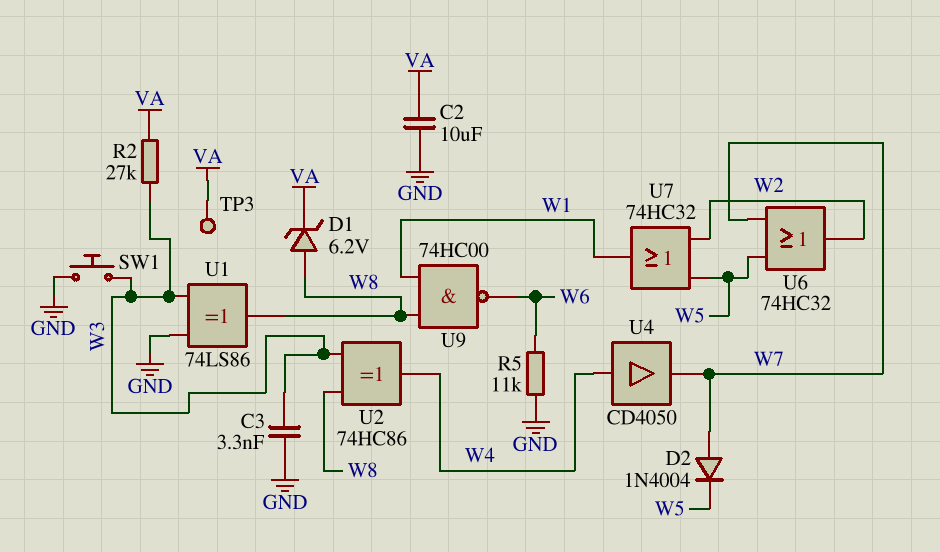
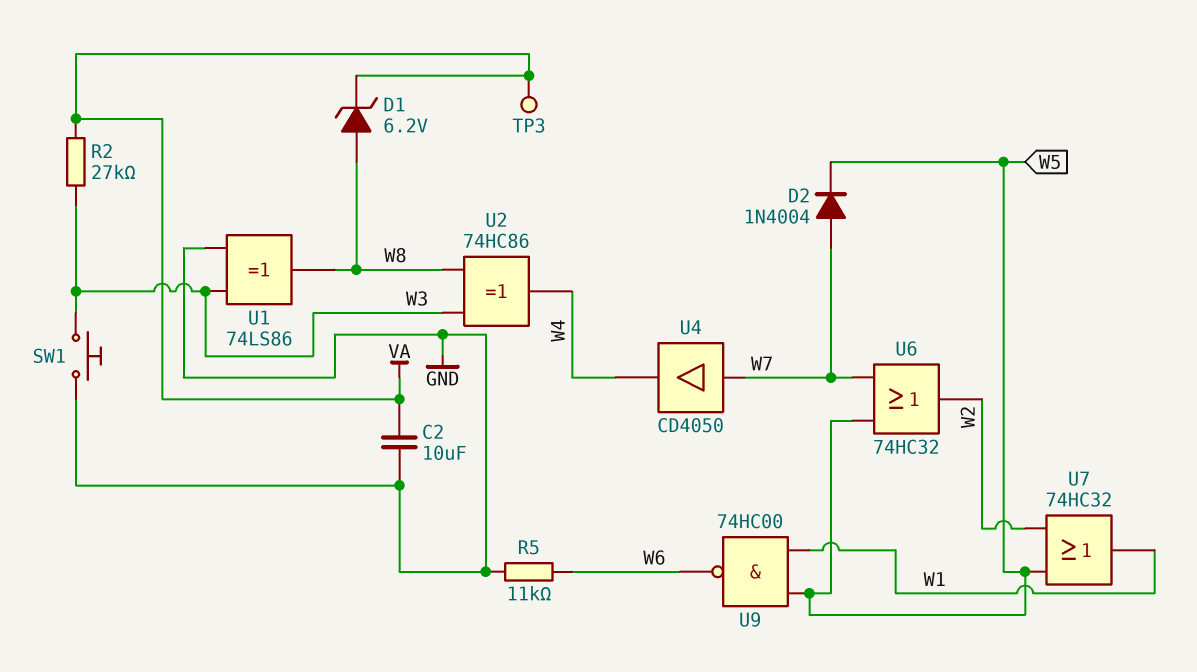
C3: 3.3nF (GND, W3) -> none
U4: buffer CD4050 (in W4, out W7) -> buffer CD4050 (in W7, out W4)
U9: NAND 74HC00 (in W1, in W8, out W6) -> NAND 74HC00 (in W1, in W5, out W6)

